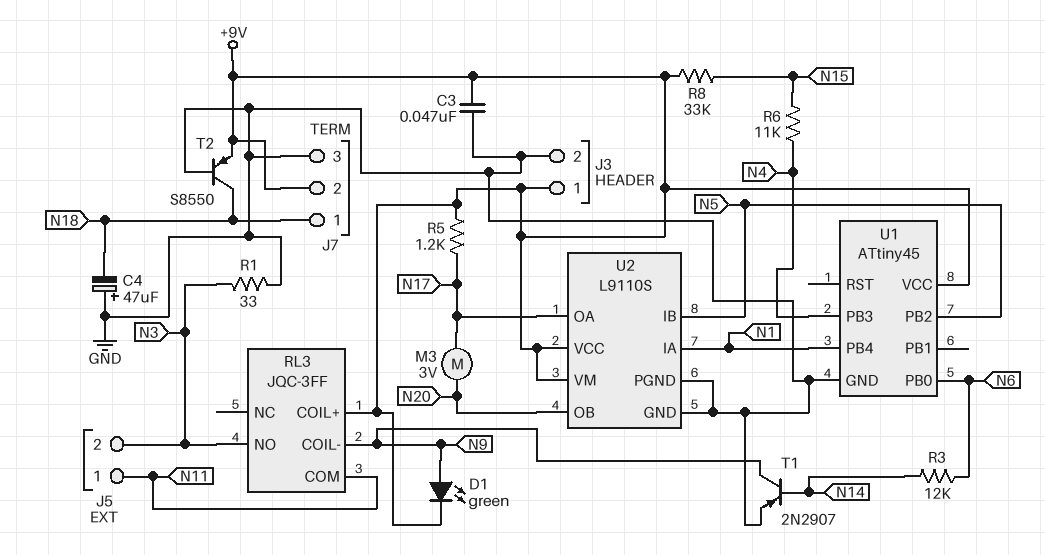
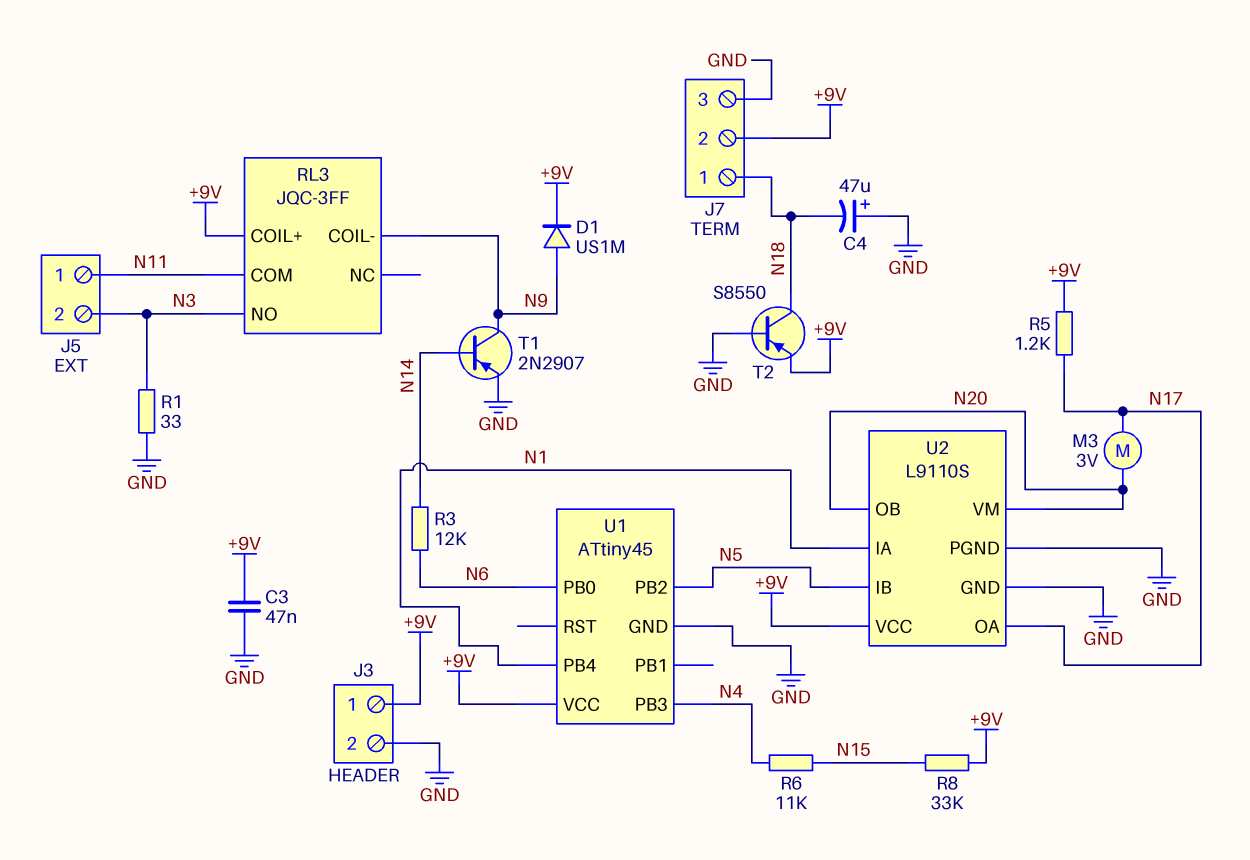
D1: LED green (A N9, K +9V) -> diode US1M (A N9, K +9V)
U2 pin VM: +9V -> N20

